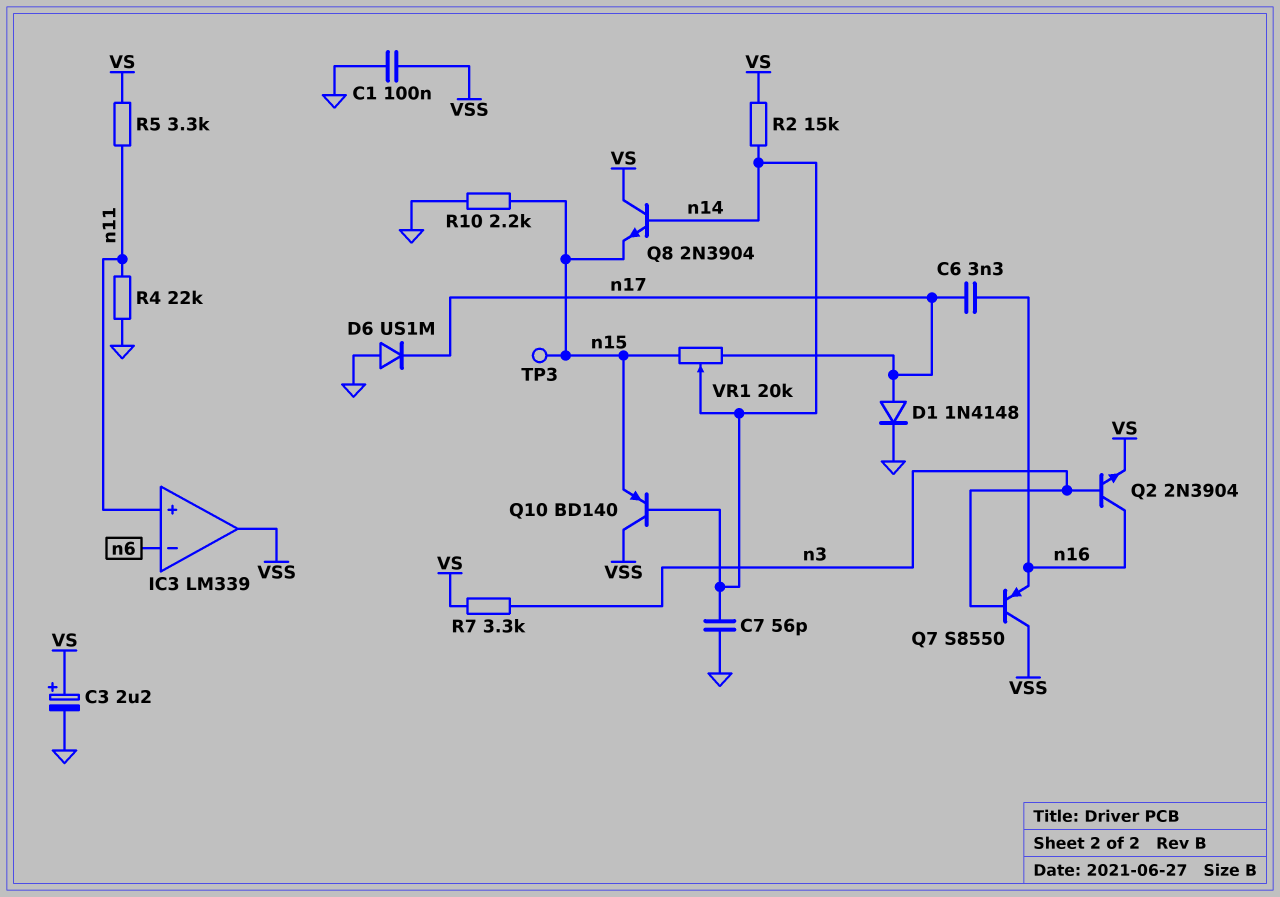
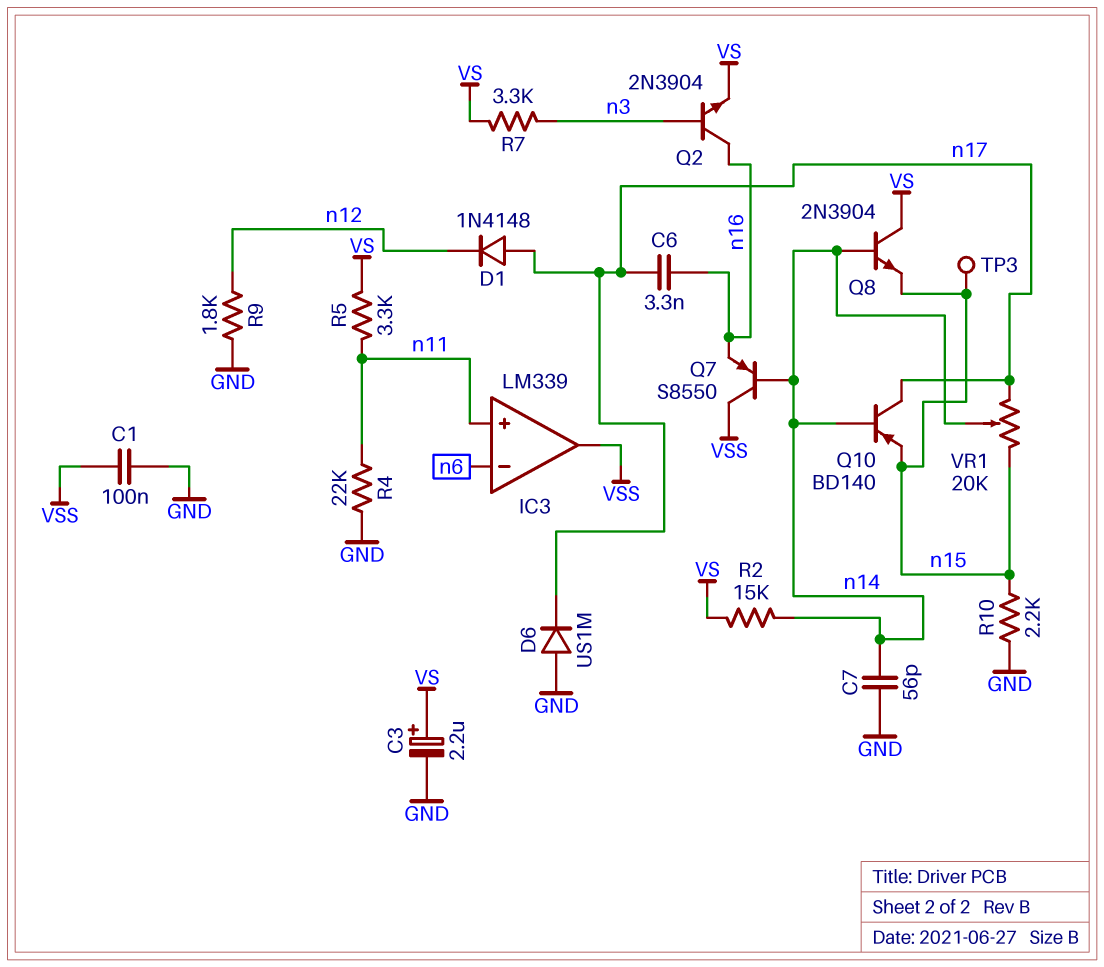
D1: diode 1N4148 (A n17, K GND) -> diode 1N4148 (A n17, K n12)
Q7: PNP S8550 (B n3, C VSS, E n16) -> PNP S8550 (B n14, C VSS, E n16)
Q10: PNP BD140 (B n14, C VSS, E n15) -> PNP BD140 (B n14, C n17, E n15)
R9: none -> 1.8k (GND, n12)

